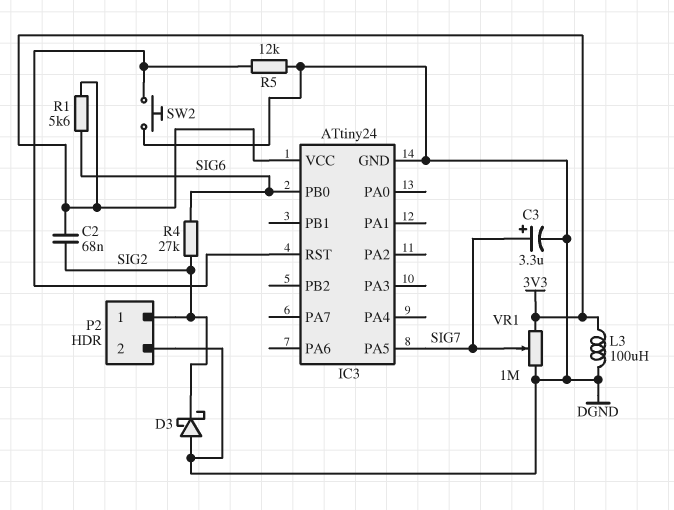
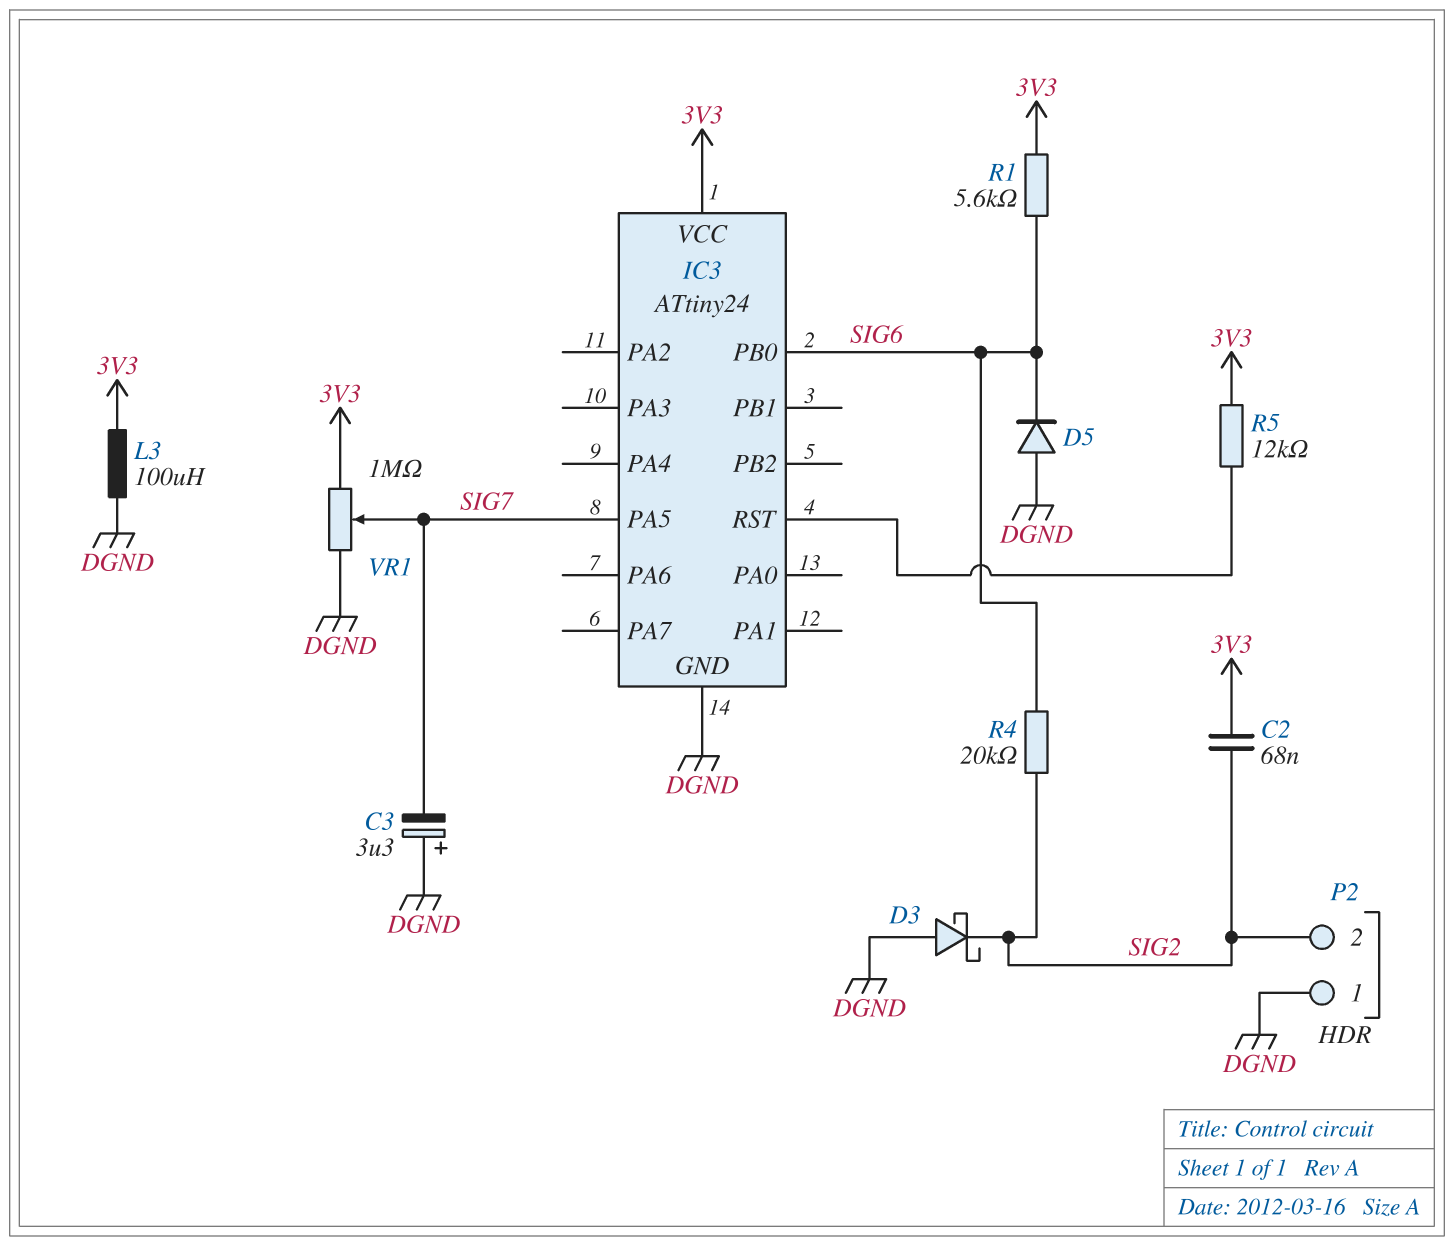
C3: 3.3uF (plus SIG7, minus DGND) -> 3.3uF (plus DGND, minus SIG7)
D5: none -> diode (A DGND, K SIG6)
P2 pin 1: SIG2 -> DGND
P2 pin 2: DGND -> SIG2
R4: 27k (SIG2, SIG6) -> 20k (SIG2, SIG6)
R5: 12k (DGND, IC3/RST) -> 12k (3V3, IC3/RST)
SW2: button (DGND, IC3/RST) -> none

